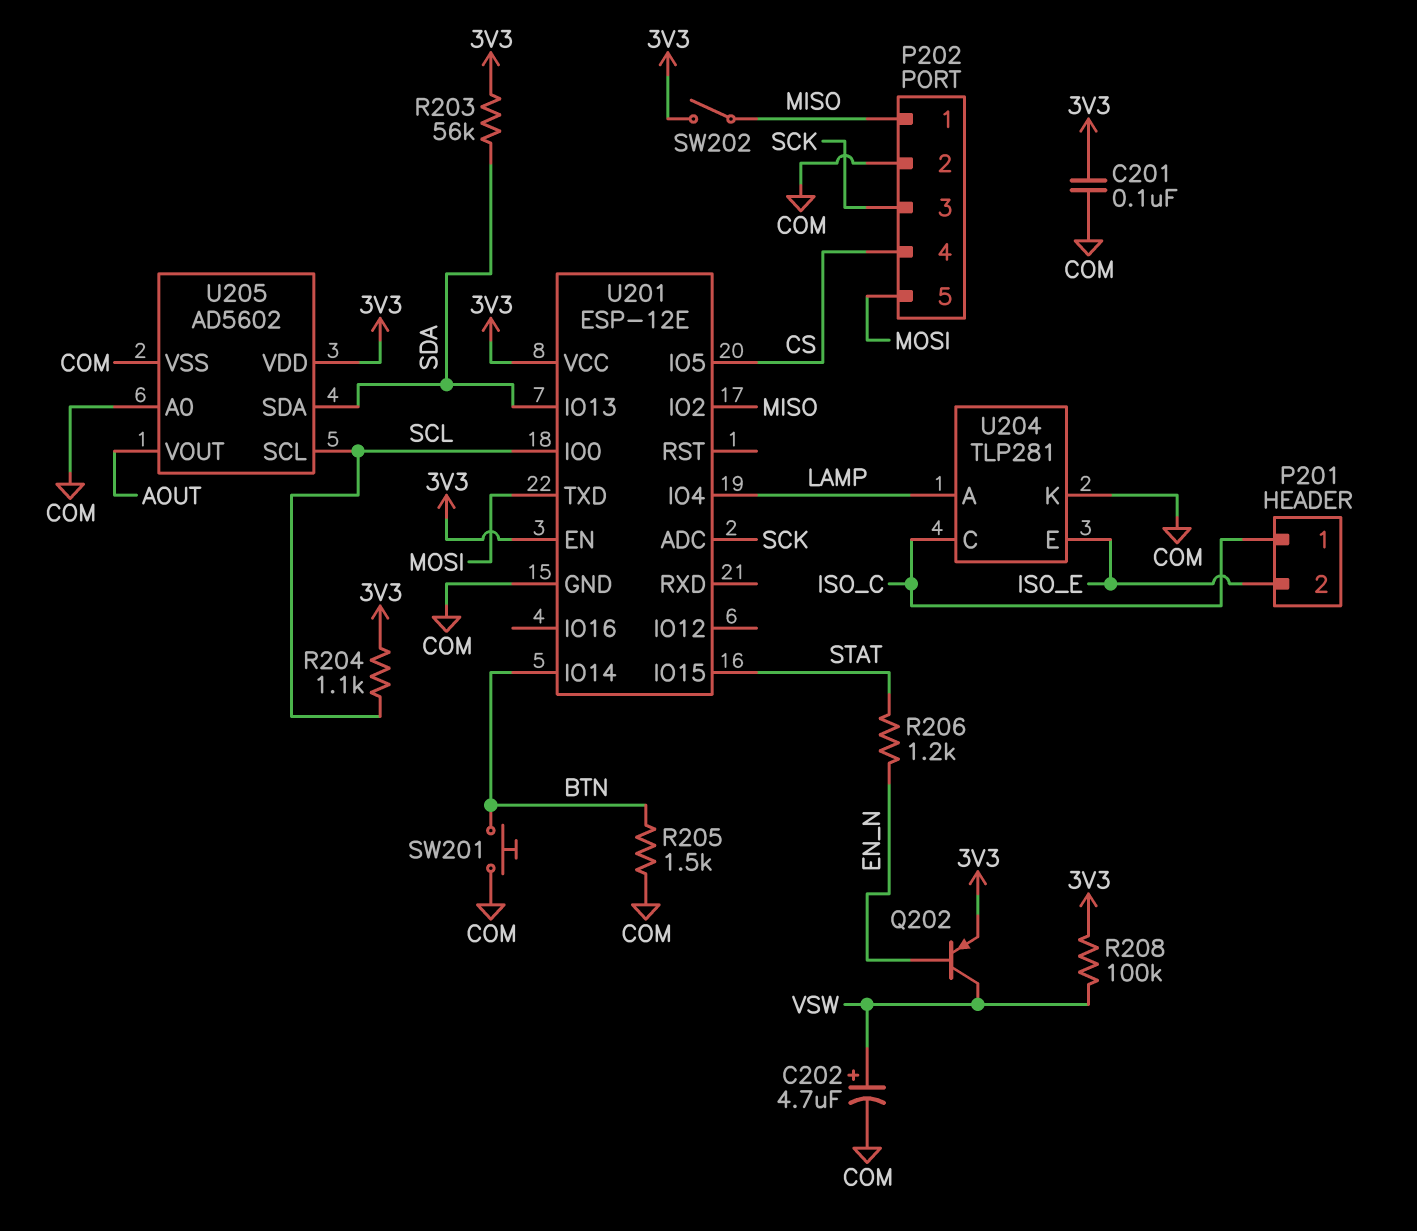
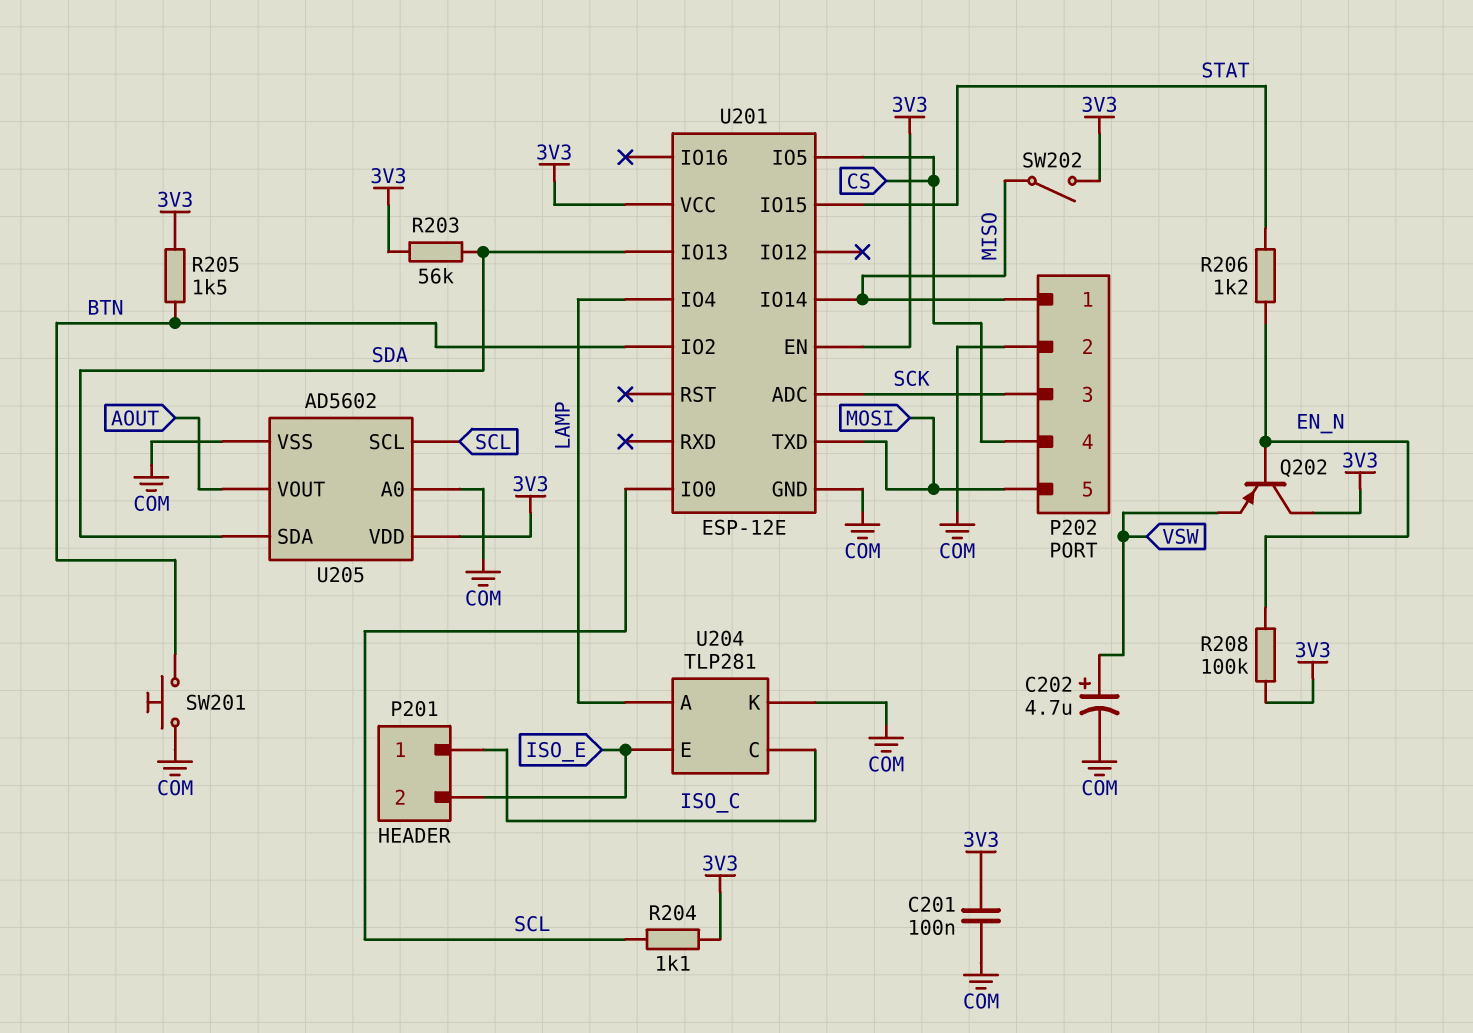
Q202: PNP (B EN_N, C VSW, E 3V3) -> PNP (B EN_N, C 3V3, E VSW)
R205: 1.5k (BTN, COM) -> 1.5k (3V3, BTN)
R208: 100k (3V3, VSW) -> 100k (3V3, EN_N)
U201 pin IO2: MISO -> BTN
U201 pin IO14: BTN -> MISO

